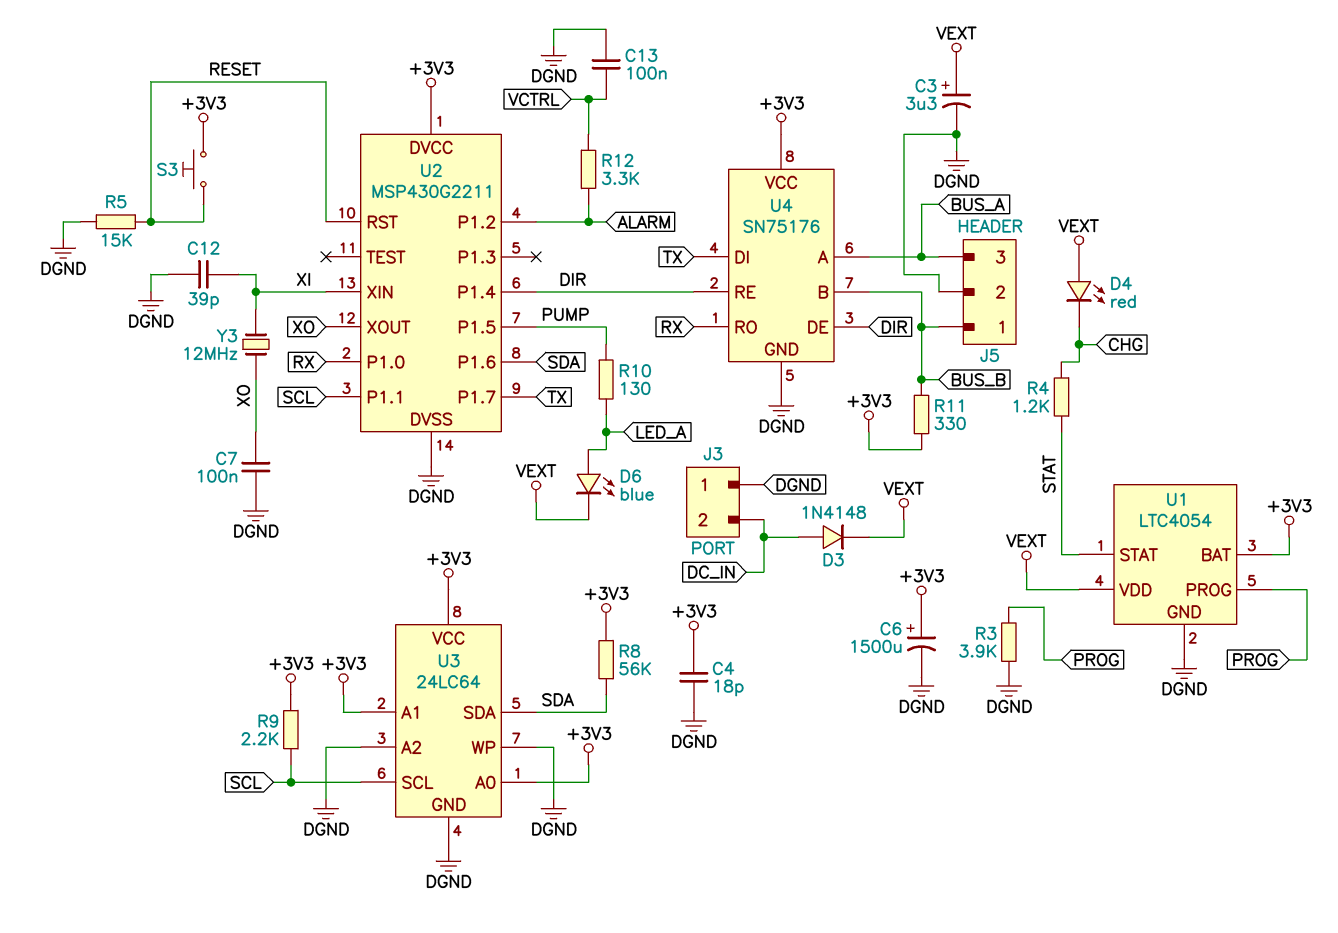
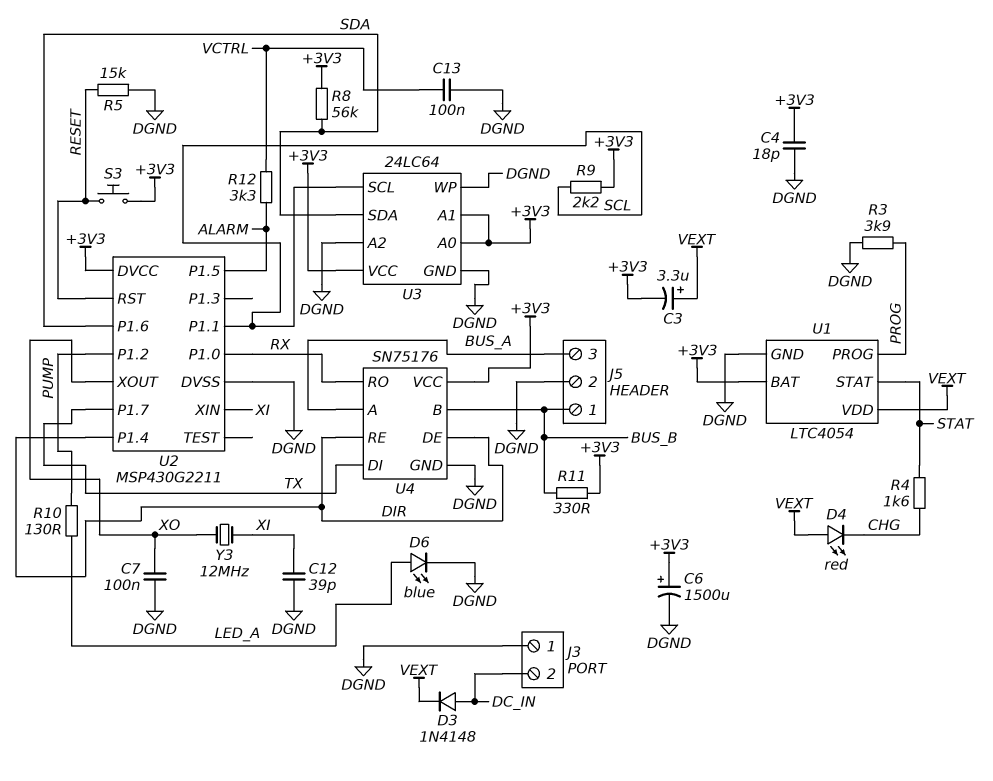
C3: 3.3uF (plus VEXT, minus DGND) -> 3.3uF (plus VEXT, minus +3V3)
D6: LED blue (A LED_A, K VEXT) -> LED blue (A LED_A, K DGND)
R4: 1.2k (CHG, STAT) -> 1.6k (CHG, STAT)
U2 pin P1.2: ALARM -> PUMP
U2 pin P1.5: PUMP -> ALARM

